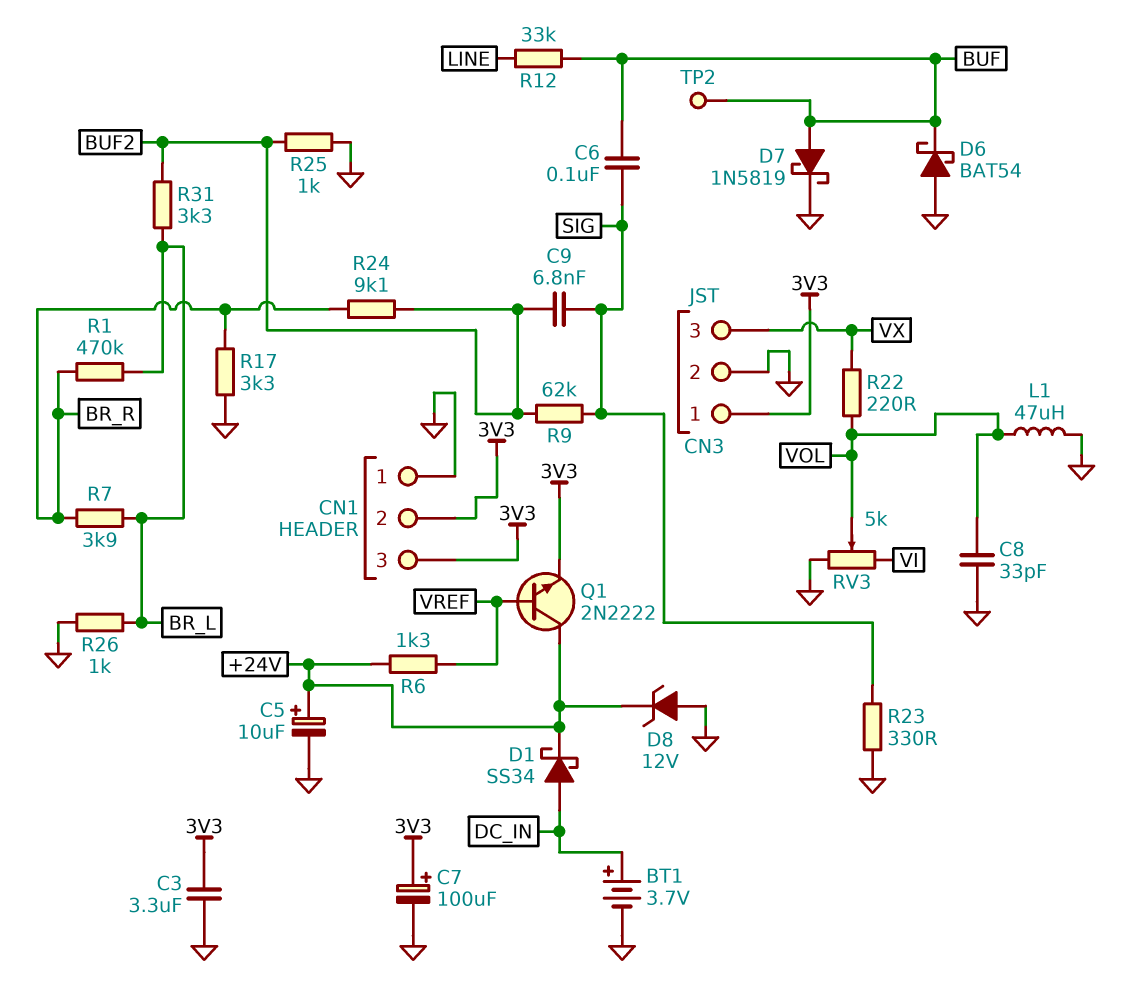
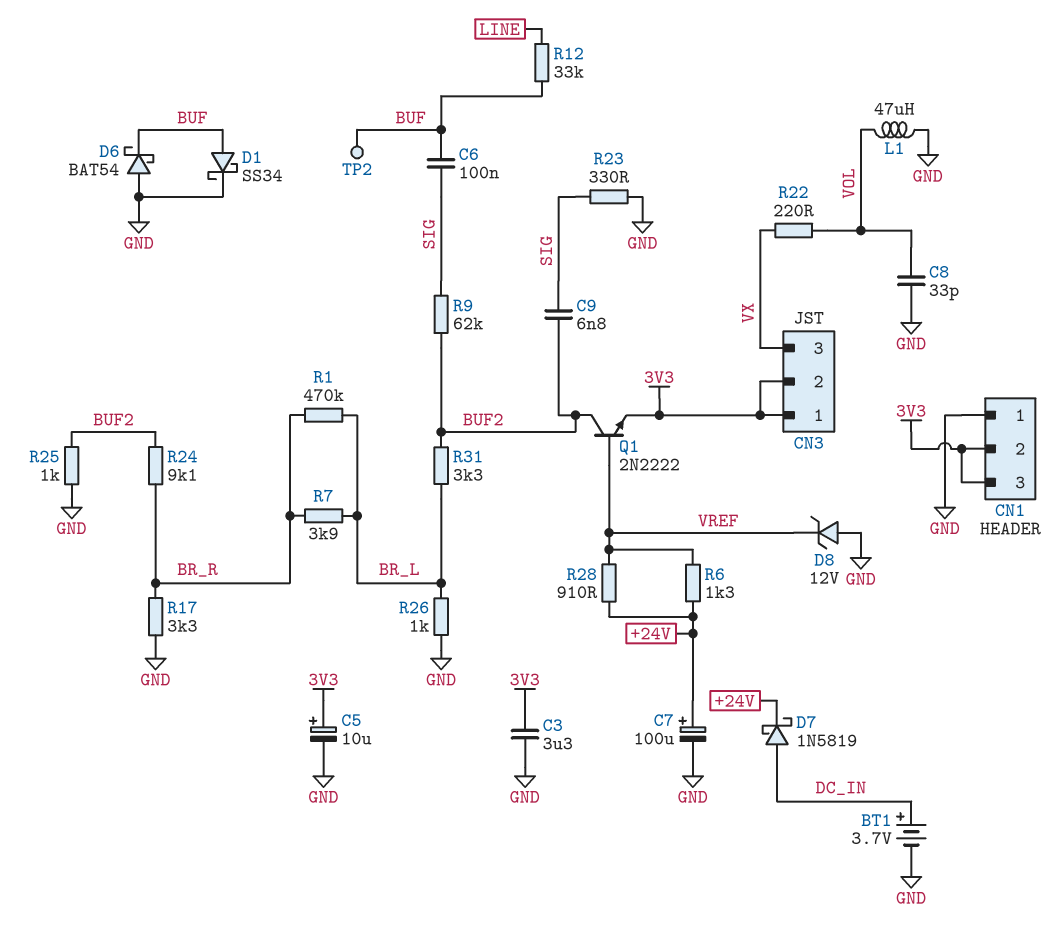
C5: 10uF (plus +24V, minus GND) -> 10uF (plus 3V3, minus GND)
C7: 100uF (plus 3V3, minus GND) -> 100uF (plus +24V, minus GND)
CN3 pin 2: GND -> 3V3
D1: schottky SS34 (A DC_IN, K +24V) -> schottky SS34 (A BUF, K GND)
D7: schottky 1N5819 (A BUF, K GND) -> schottky 1N5819 (A DC_IN, K +24V)
D8: zener 12V (A GND, K +24V) -> zener 12V (A GND, K VREF)
Q1: NPN 2N2222 (B VREF, C +24V, E 3V3) -> NPN 2N2222 (B VREF, C BUF2, E 3V3)
R28: none -> 910 (+24V, VREF)
RV3: 5k (GND, VI, wiper VOL) -> none

